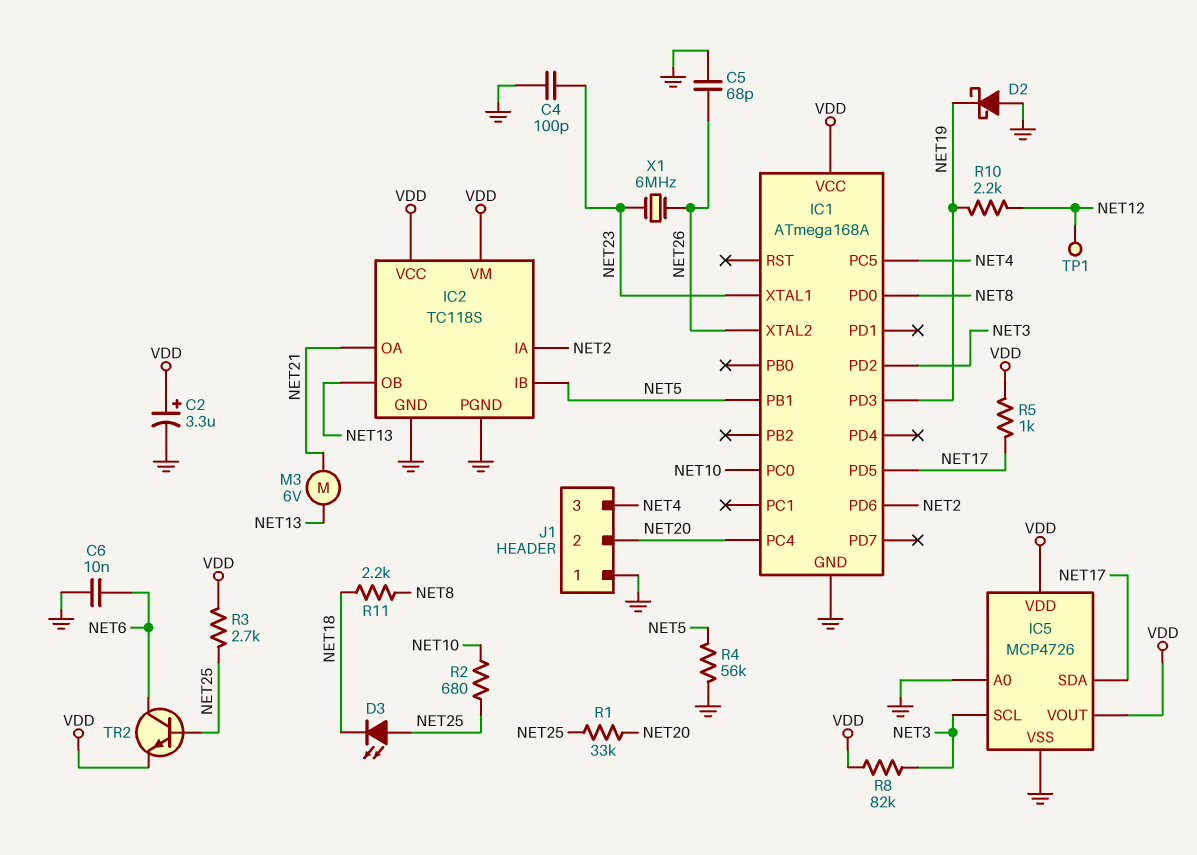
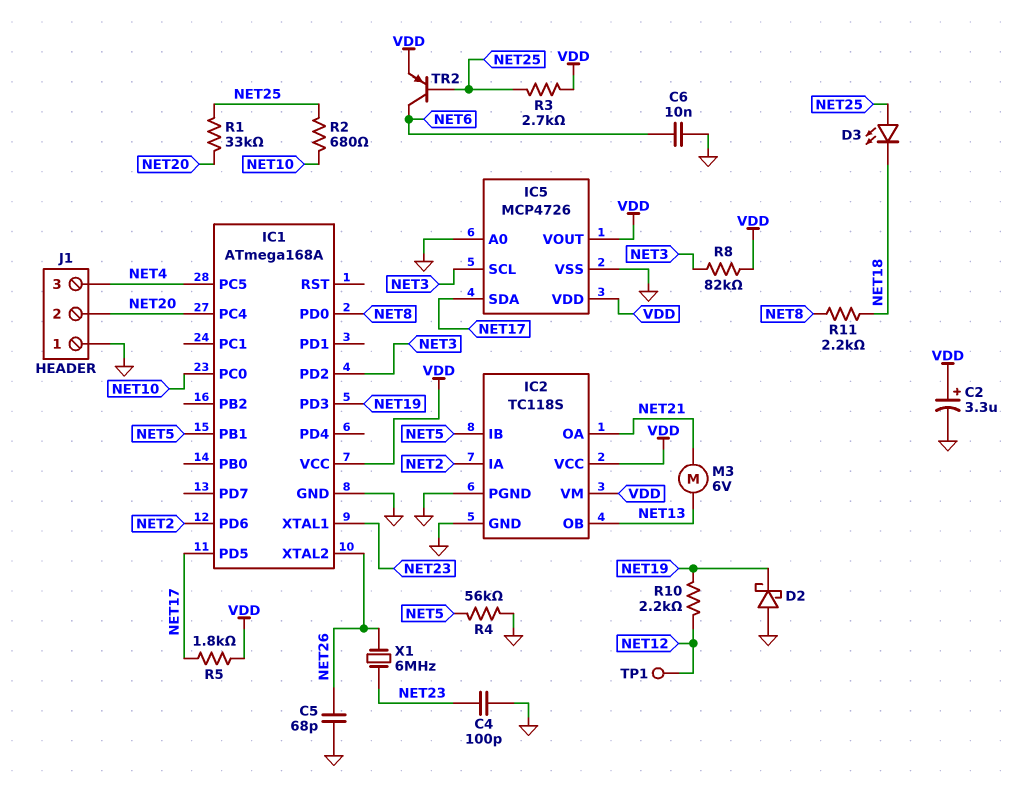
R5: 1k (NET17, VDD) -> 1.8k (NET17, VDD)
TR2: NPN (B NET25, C NET6, E VDD) -> PNP (B NET25, C NET6, E VDD)

